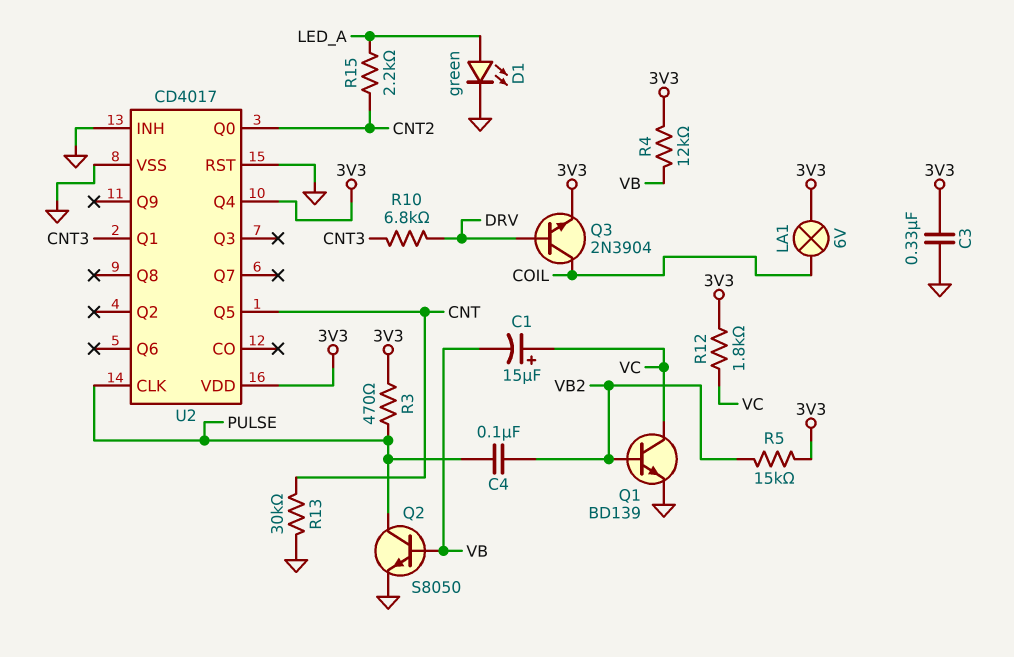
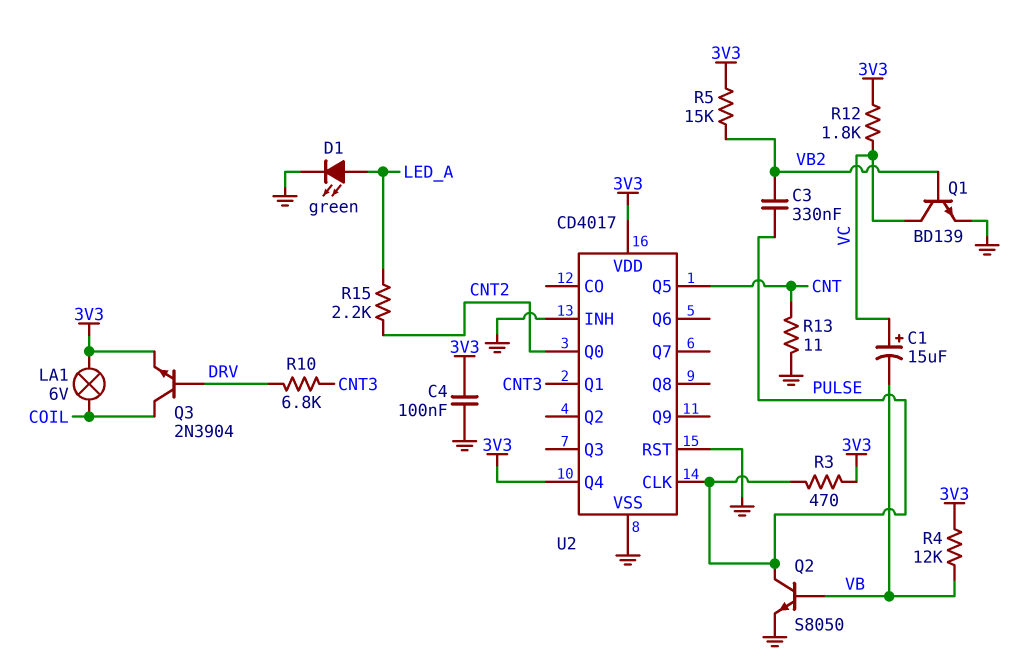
C3: 330nF (3V3, GND) -> 330nF (PULSE, VB2)
C4: 100nF (PULSE, VB2) -> 100nF (3V3, GND)
R13: 30k (CNT, GND) -> 11 (CNT, GND)

